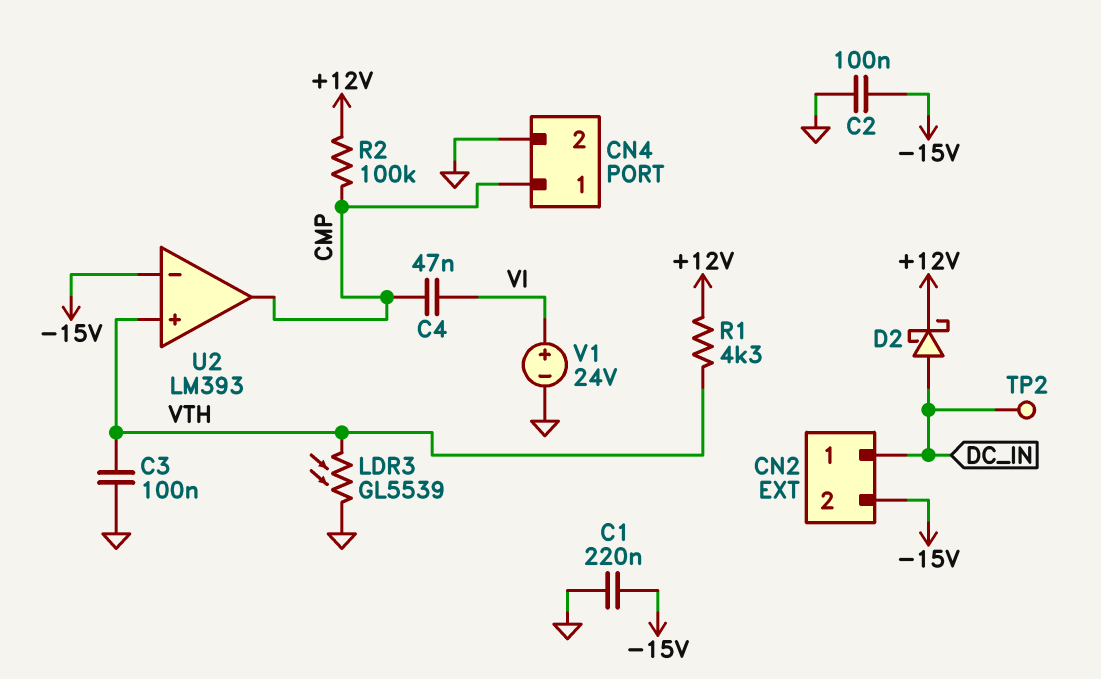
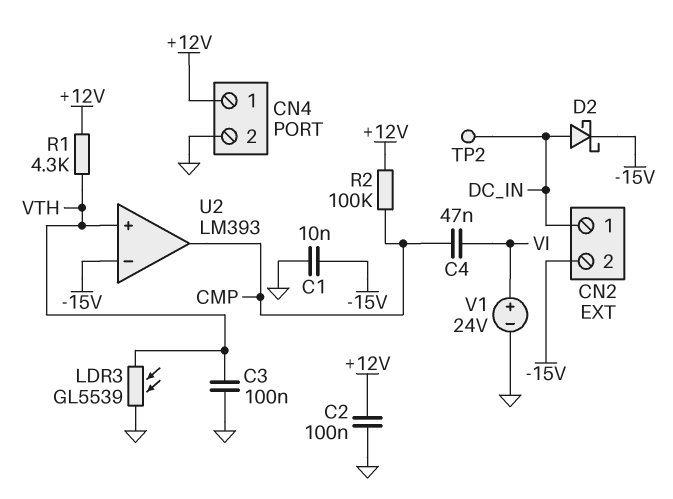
C1: 220nF (-15V, GND) -> 10nF (-15V, GND)
C2: 100nF (-15V, GND) -> 100nF (+12V, GND)
CN4 pin 1: CMP -> +12V
D2: schottky (A DC_IN, K +12V) -> schottky (A DC_IN, K -15V)

